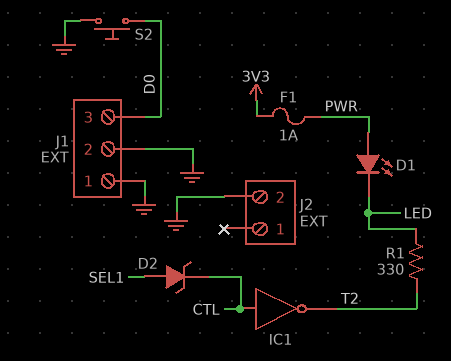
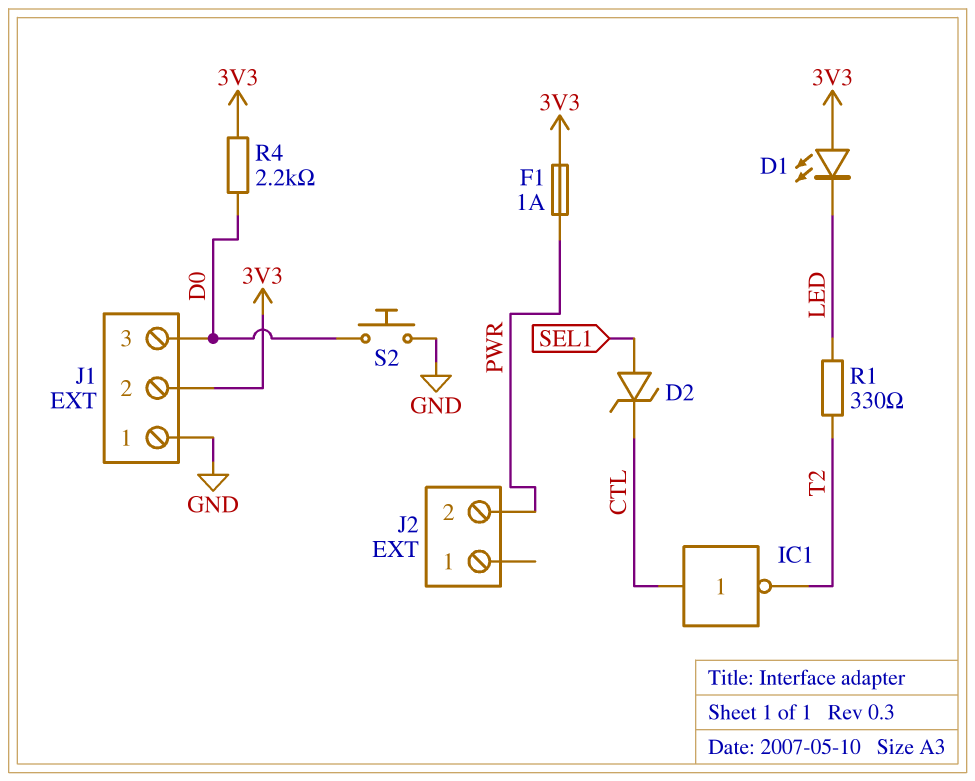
D1: LED (A PWR, K LED) -> LED (A 3V3, K LED)
J1 pin 2: GND -> 3V3
J2 pin 2: GND -> PWR
R4: none -> 2.2k (3V3, D0)

